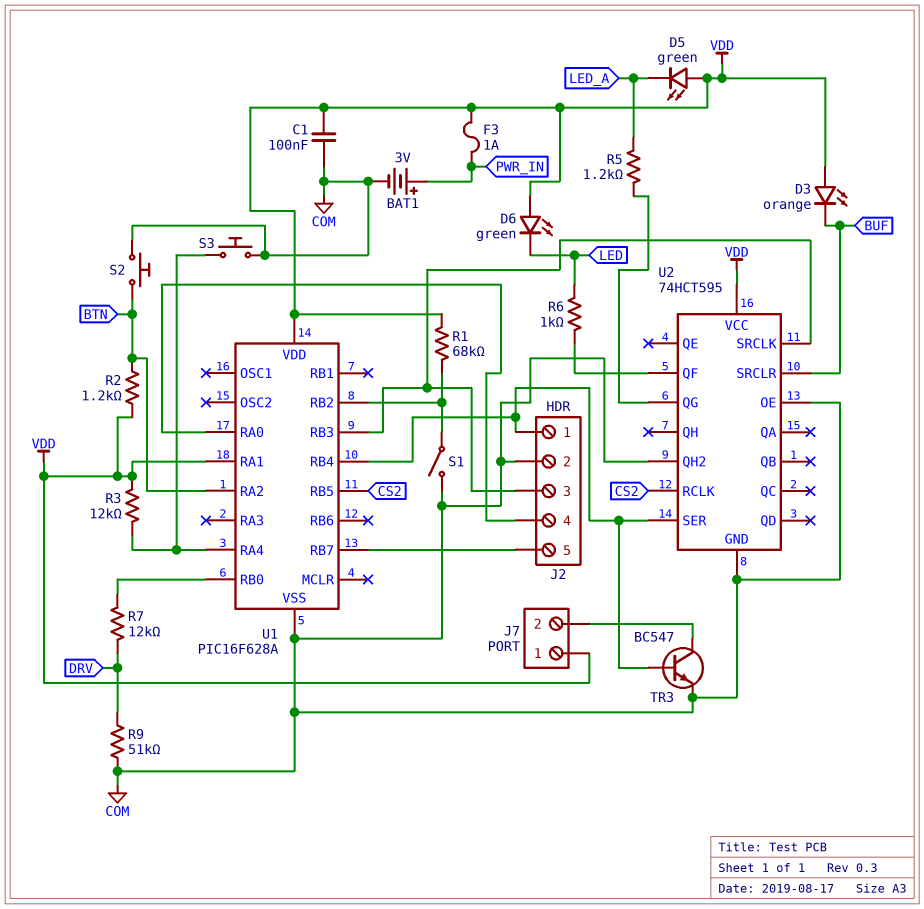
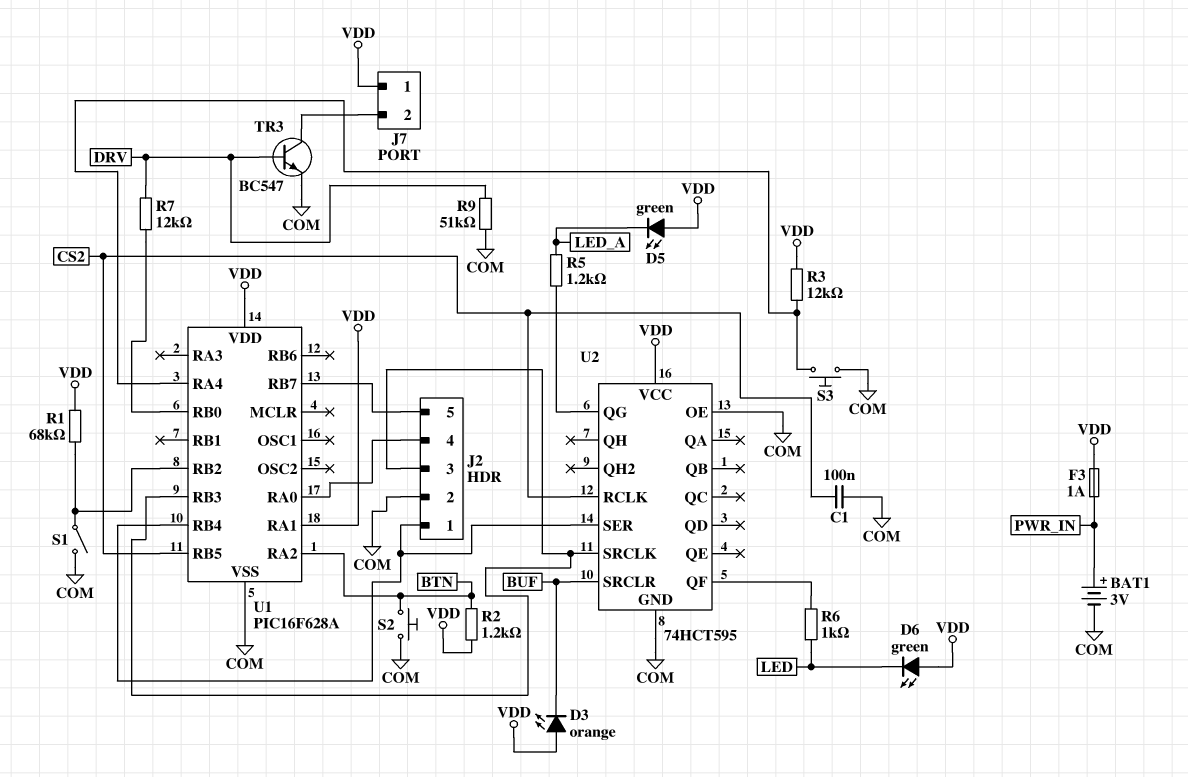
C1: 100nF (COM, VDD) -> 100nF (COM, CS2)
TR3: NPN BC547 (B J2/1, C J7/2, E COM) -> NPN BC547 (B DRV, C J7/2, E COM)
U2 pin QH2: COM -> none

